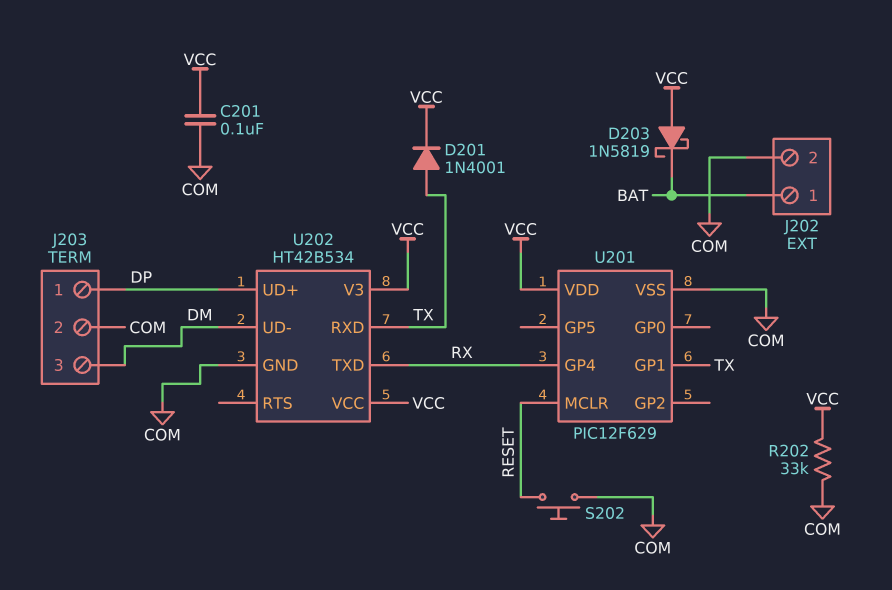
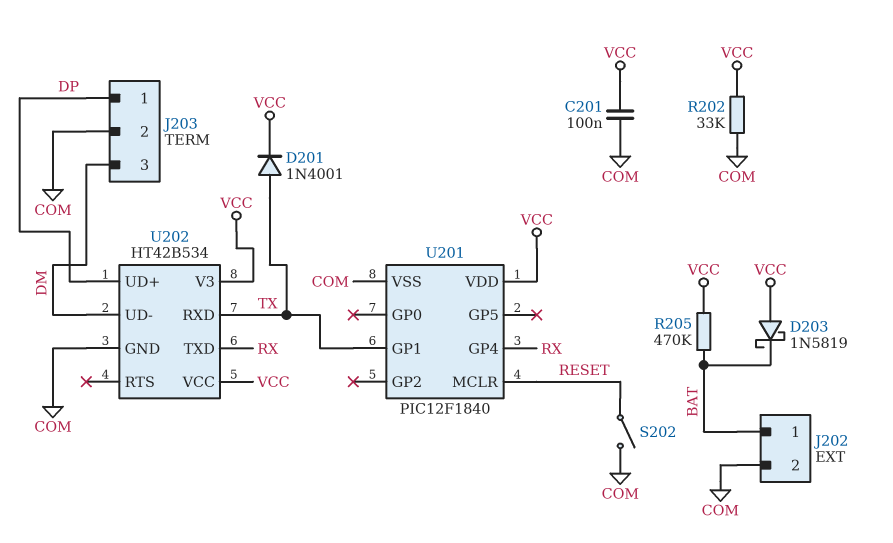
R205: none -> 470k (BAT, VCC)
S202: button (COM, RESET) -> switch (COM, RESET)
U201: PIC12F629 -> PIC12F1840

